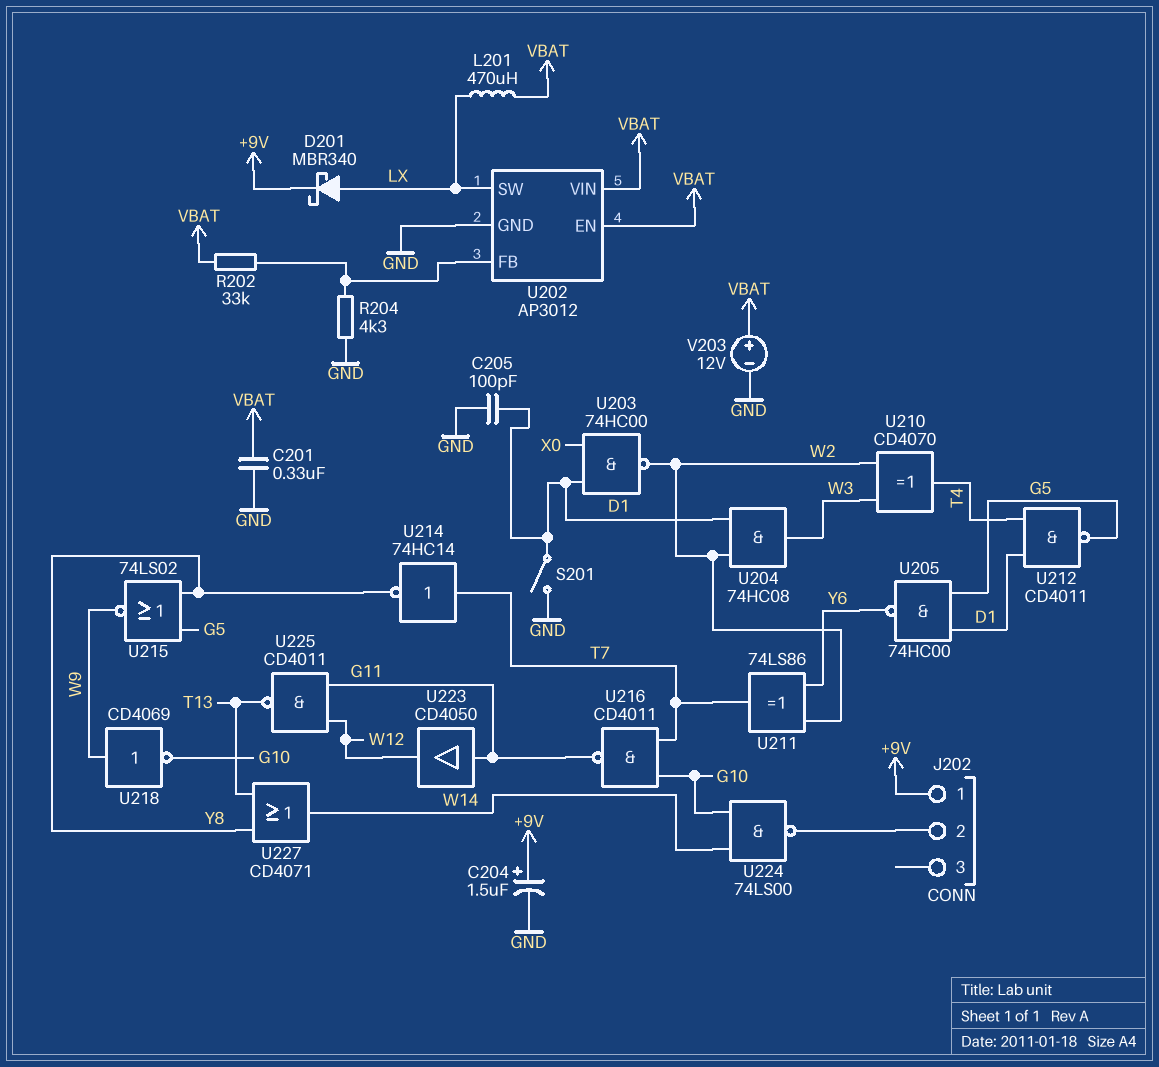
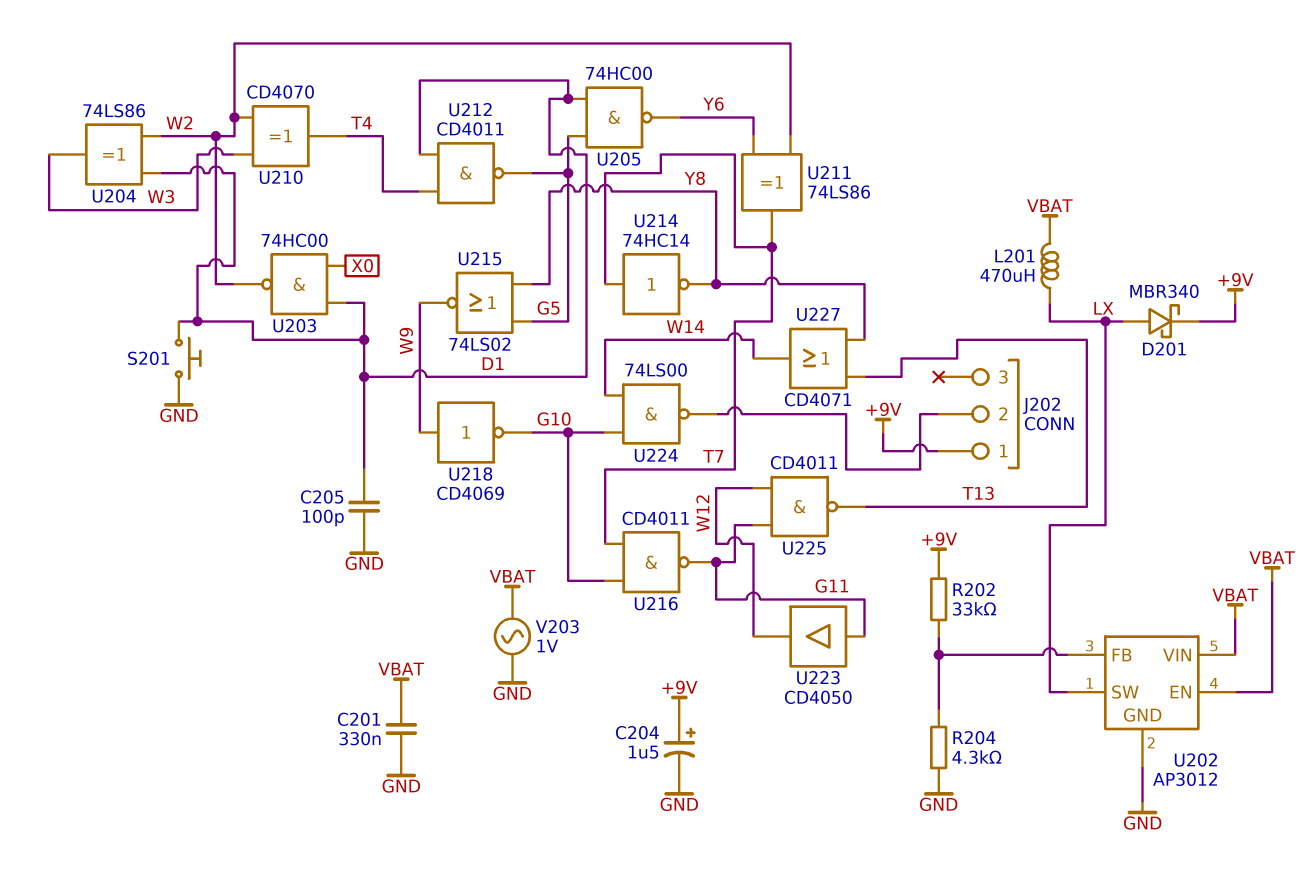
R202: 33k (U202/FB, VBAT) -> 33k (+9V, U202/FB)
S201: switch (D1, GND) -> button (D1, GND)
U204: AND 74HC08 (in D1, in W2, out W3) -> XOR 74LS86 (in D1, in W2, out W3)
V203: 12V (plus VBAT, minus GND) -> AC 1V (GND, VBAT)

